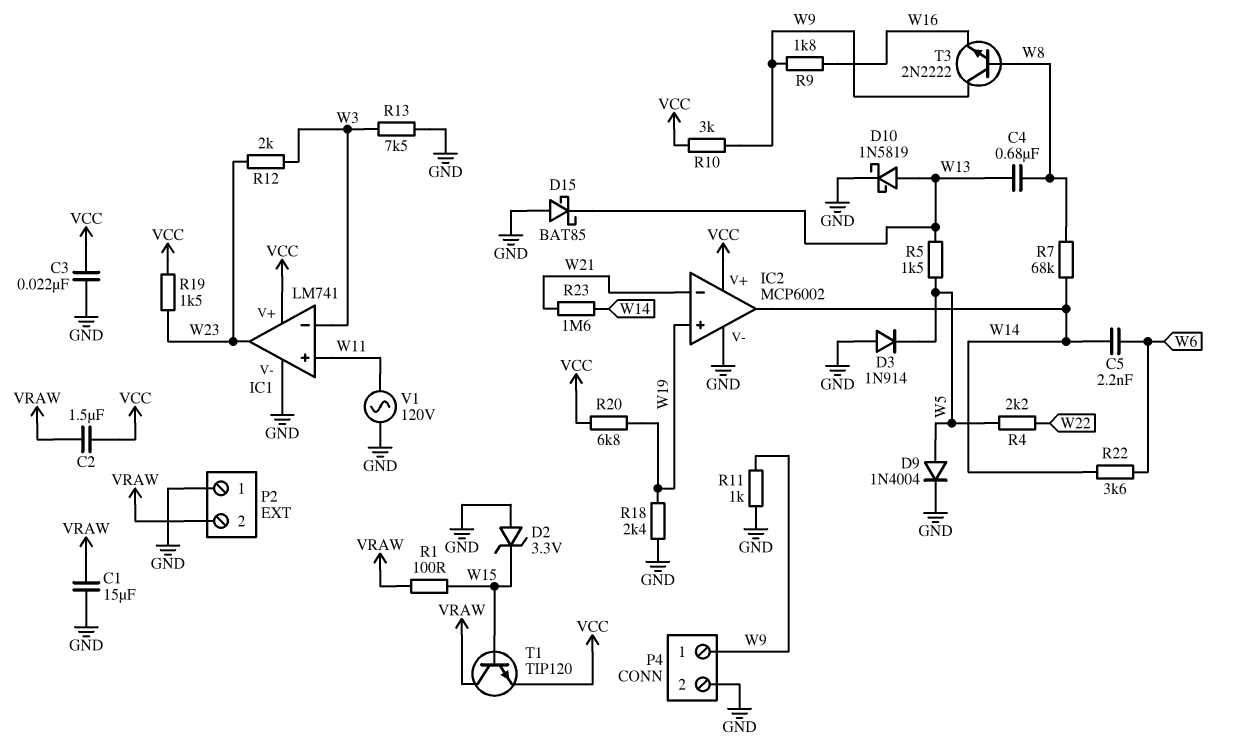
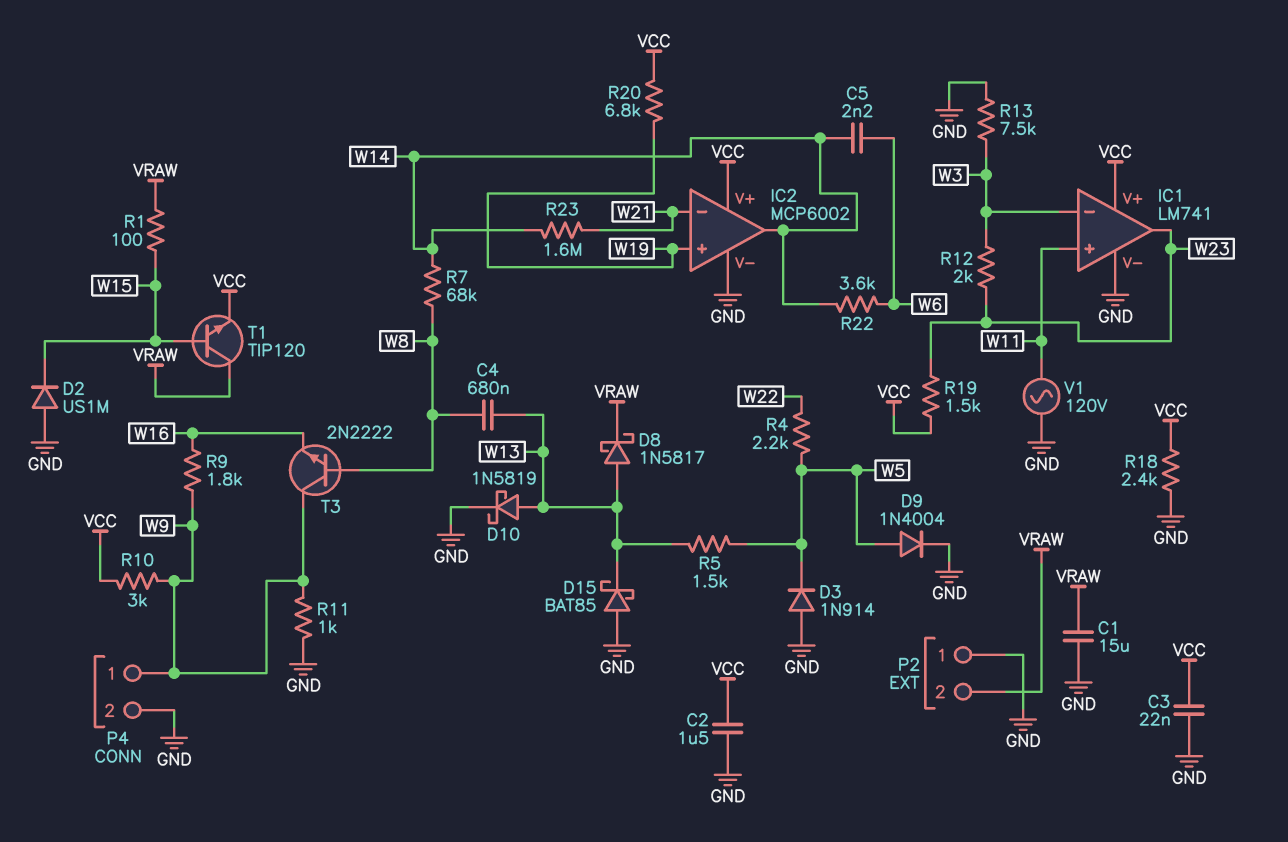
C2: 1.5uF (VCC, VRAW) -> 1.5uF (GND, VCC)
D2: zener 3.3V (A GND, K W15) -> diode US1M (A GND, K W15)
D8: none -> schottky 1N5817 (A W13, K VRAW)
R18: 2.4k (GND, W19) -> 2.4k (GND, VCC)

